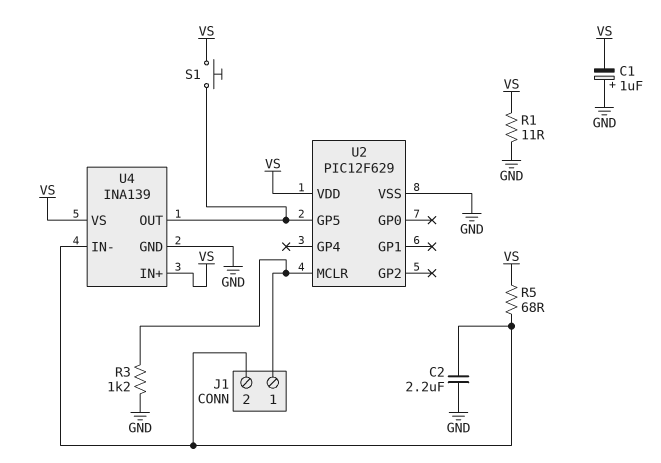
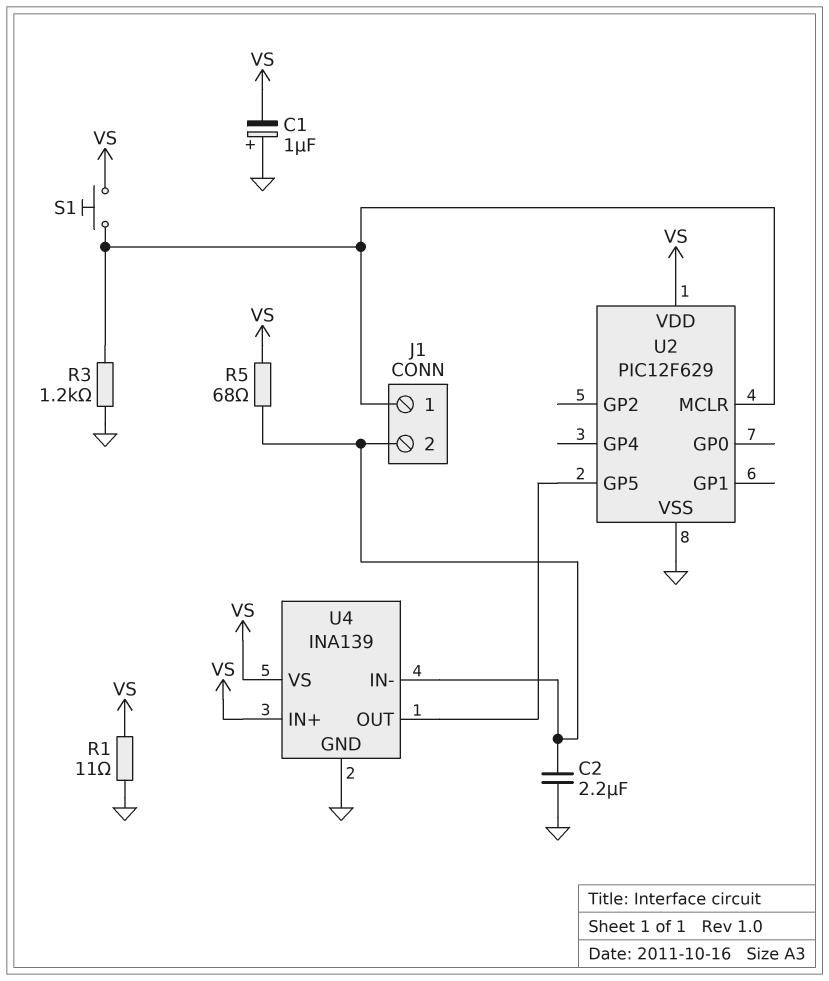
S1: button (U2/GP5, VS) -> button (J1/1, VS)

